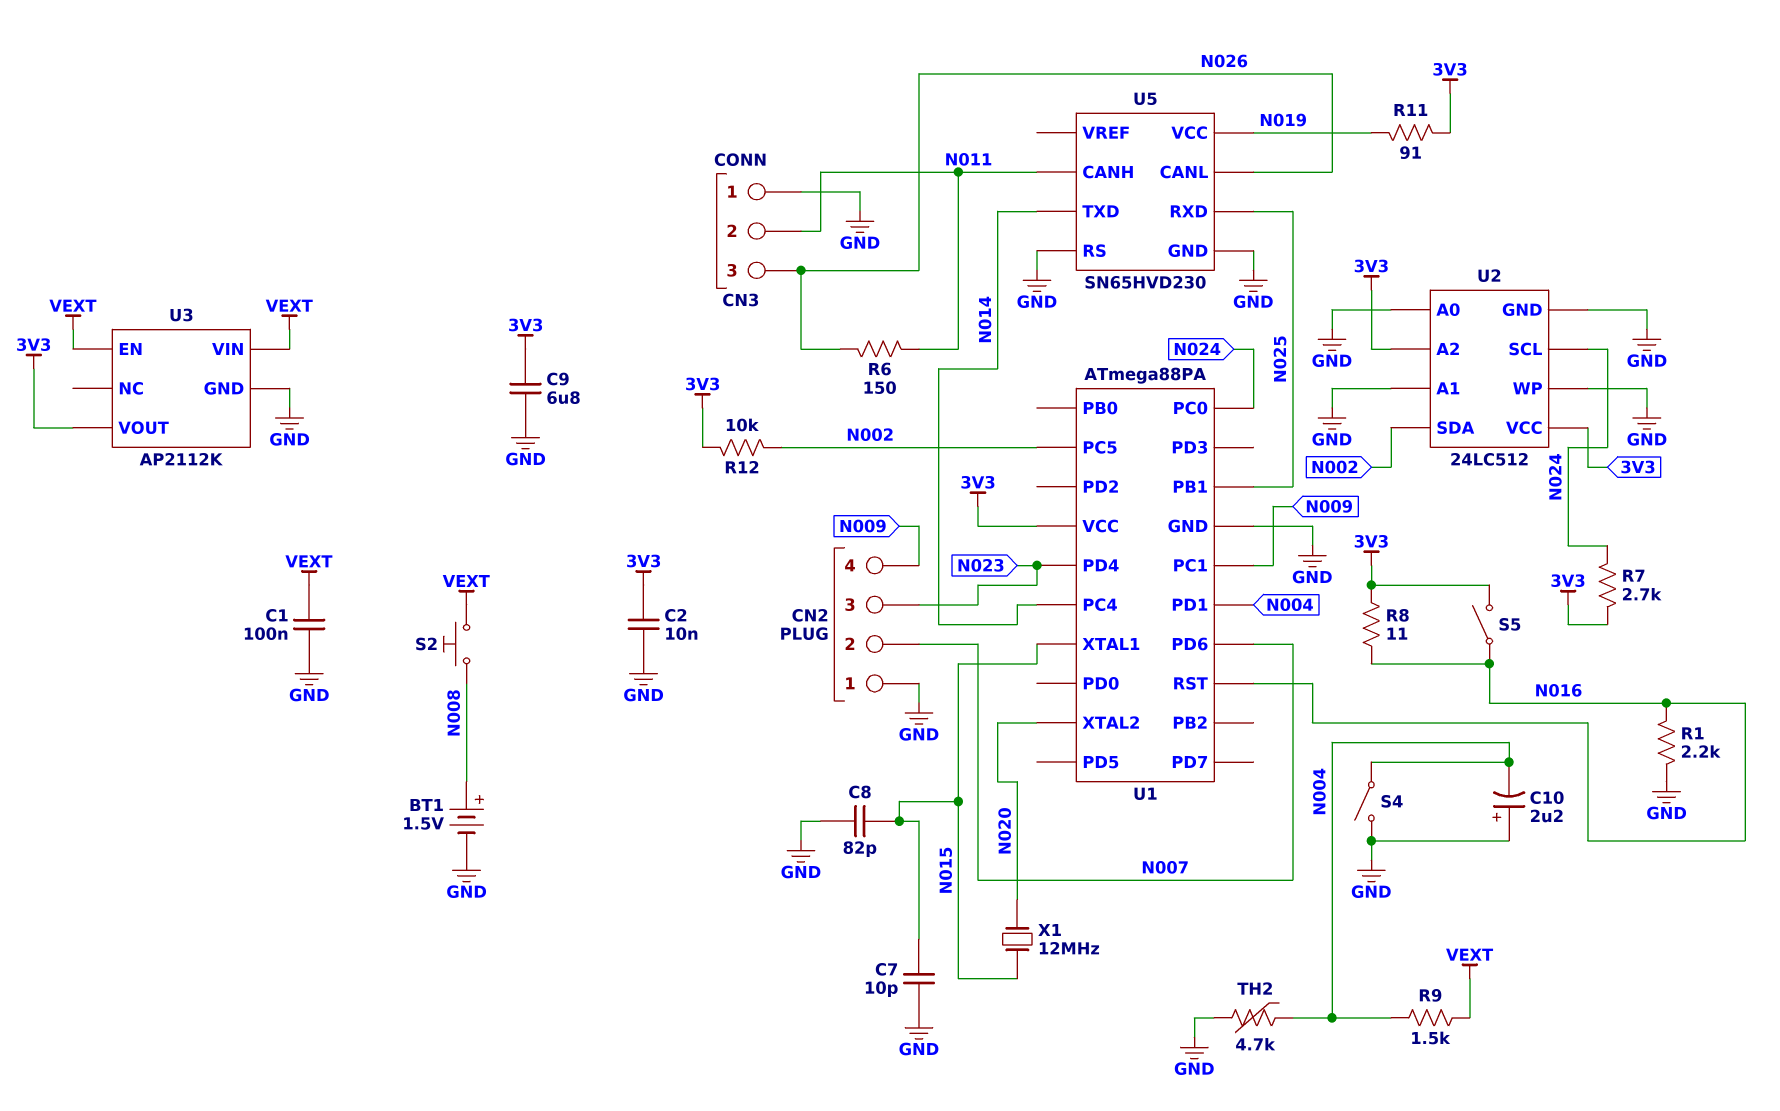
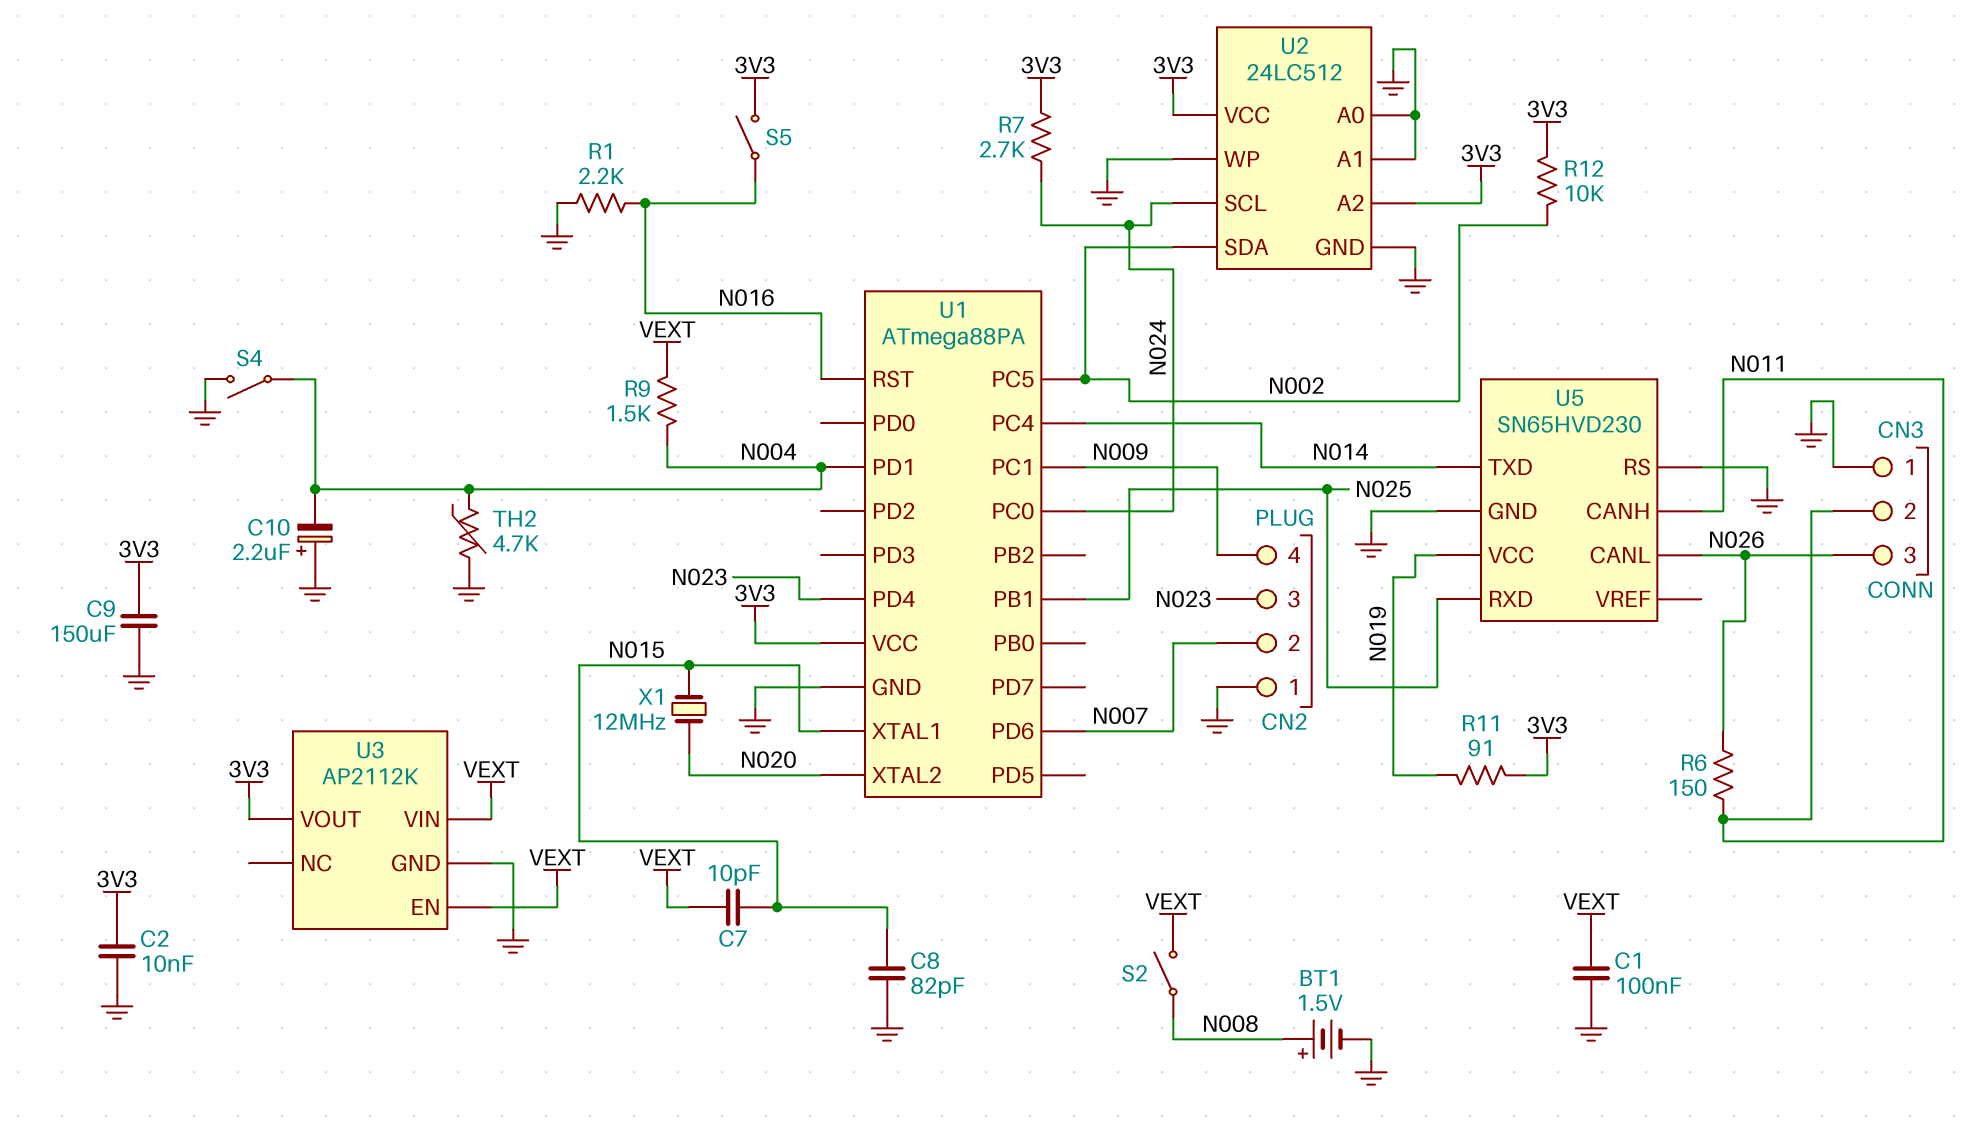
C7: 10pF (GND, N015) -> 10pF (N015, VEXT)
C9: 6.8uF (3V3, GND) -> 150uF (3V3, GND)
R8: 11 (3V3, N016) -> none
S2: button (N008, VEXT) -> switch (N008, VEXT)

